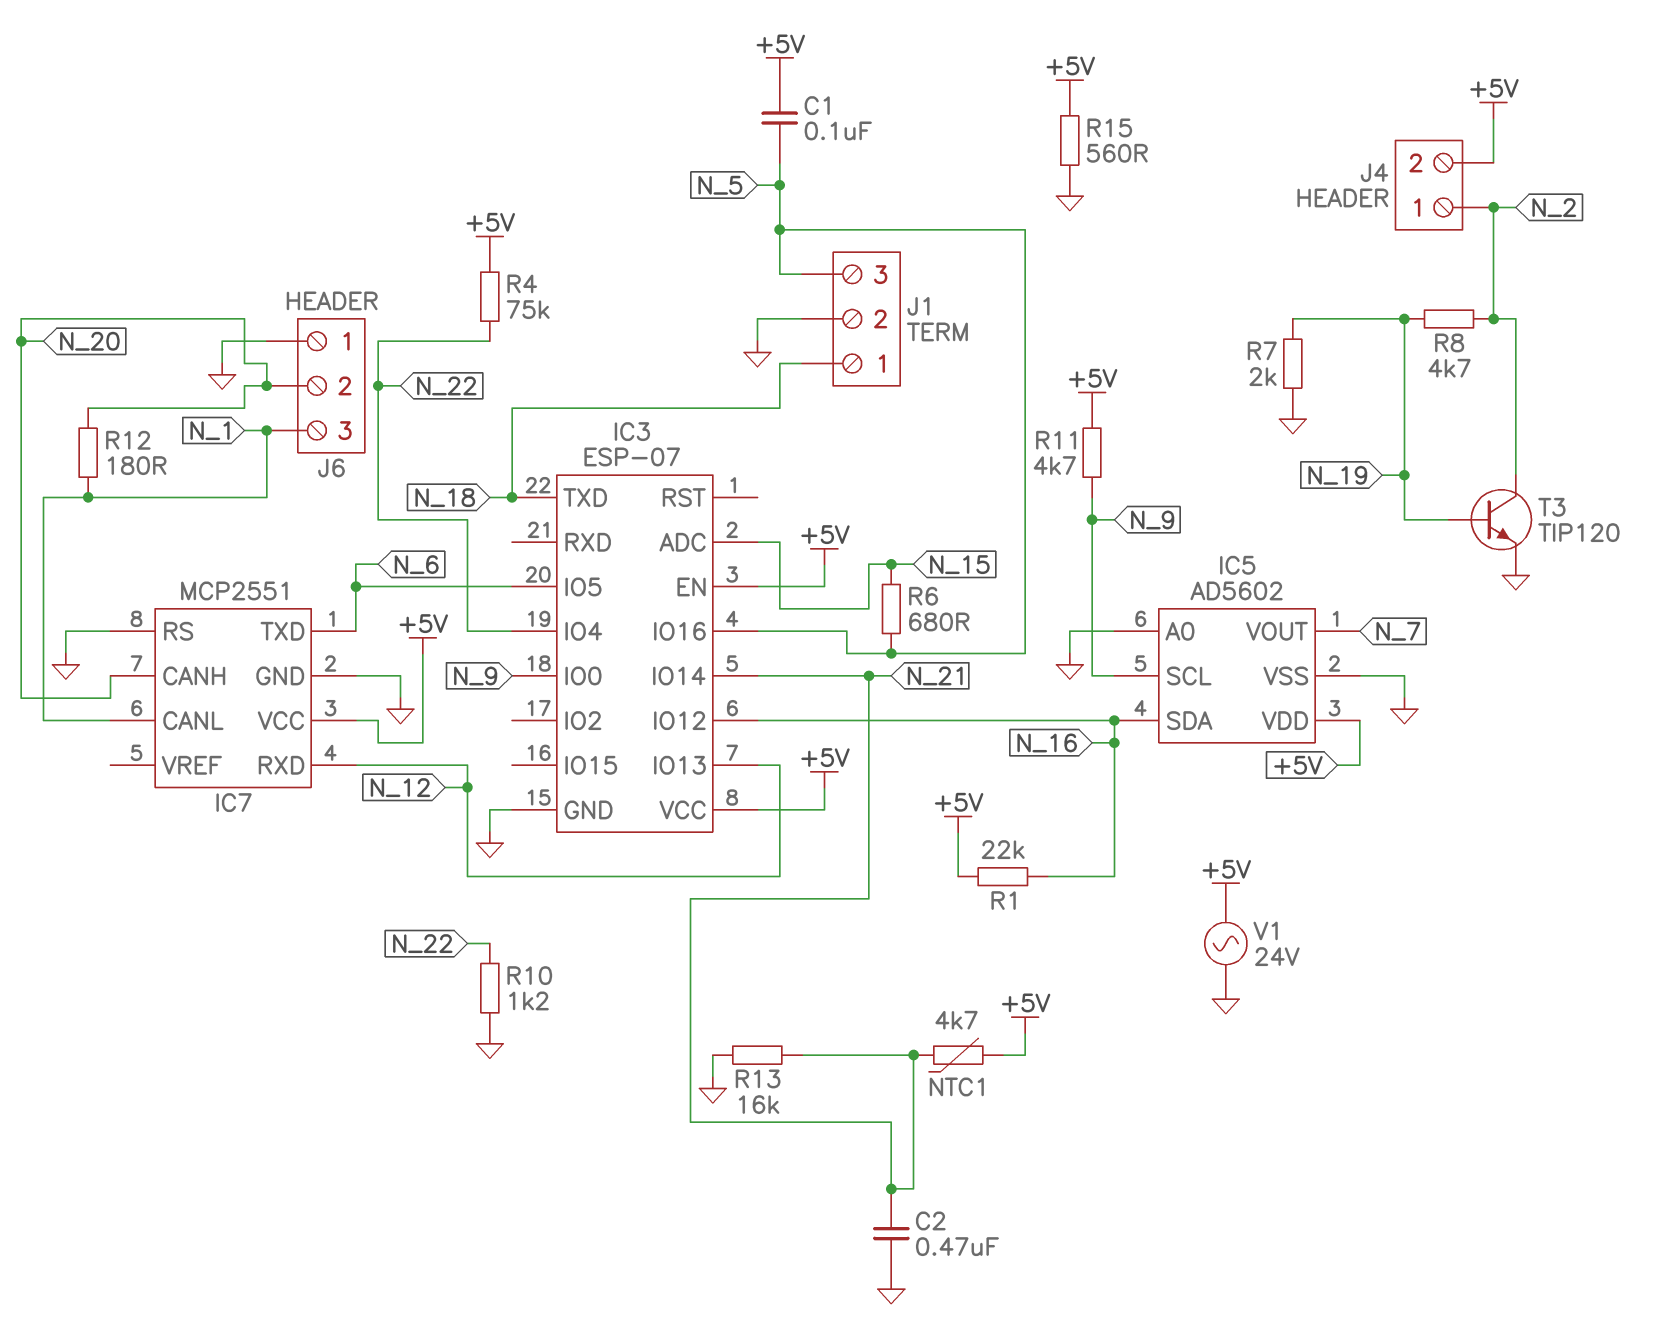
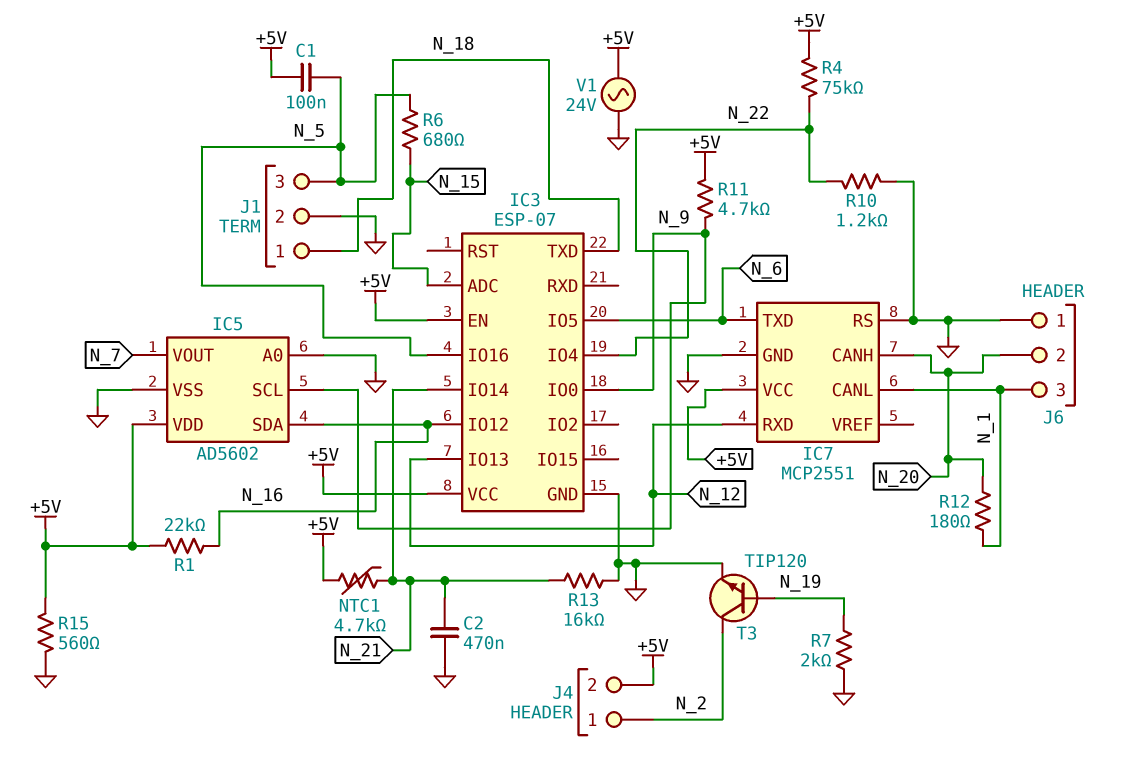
R8: 4.7k (N_2, N_19) -> none

